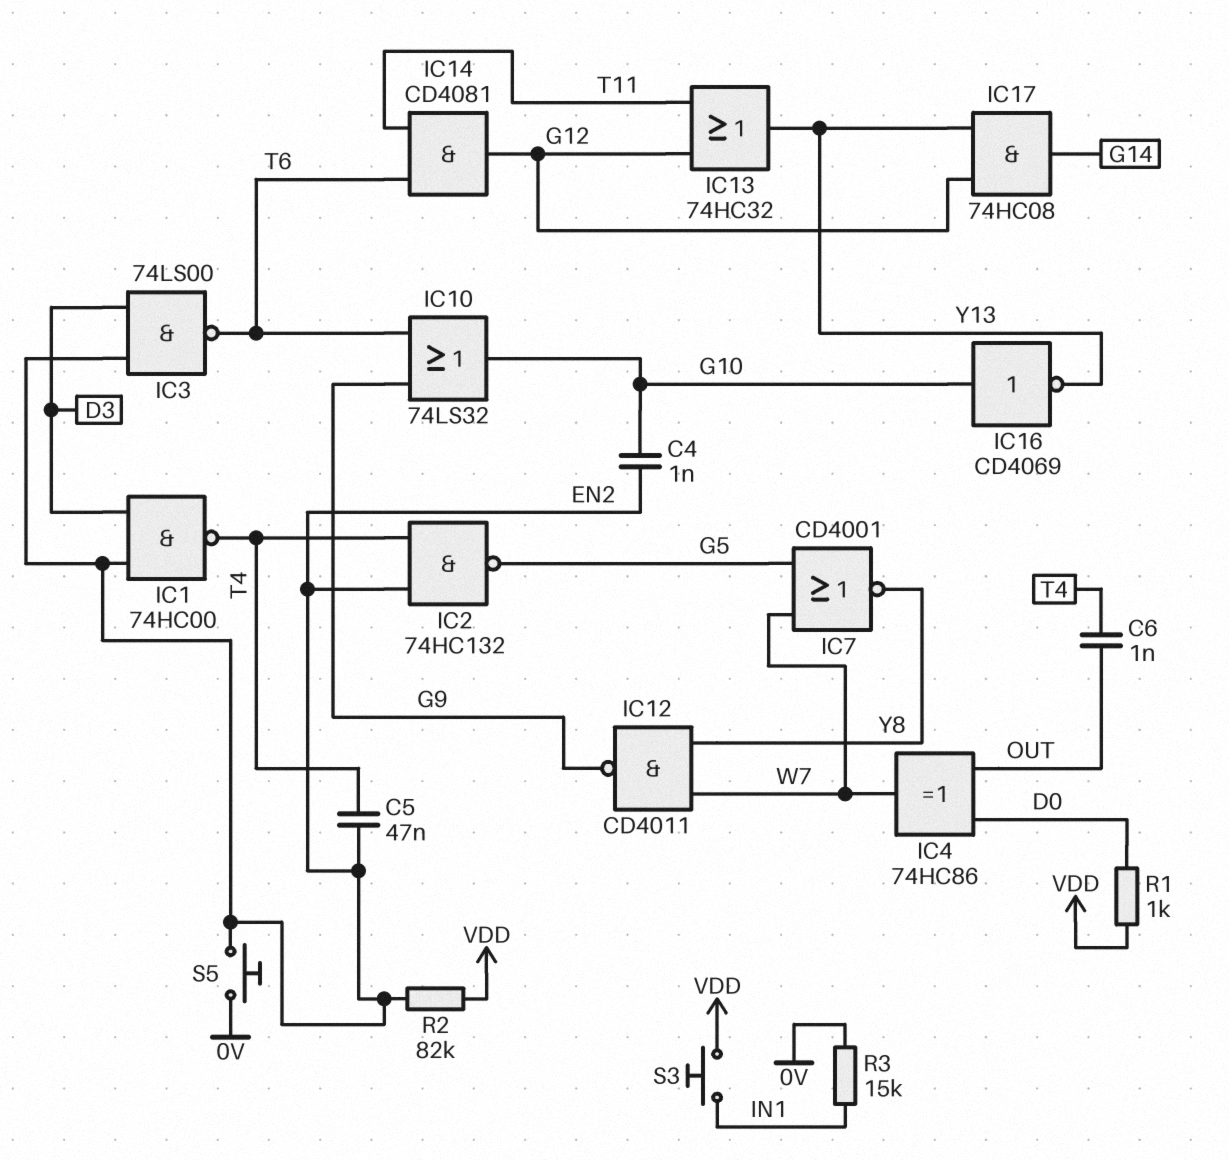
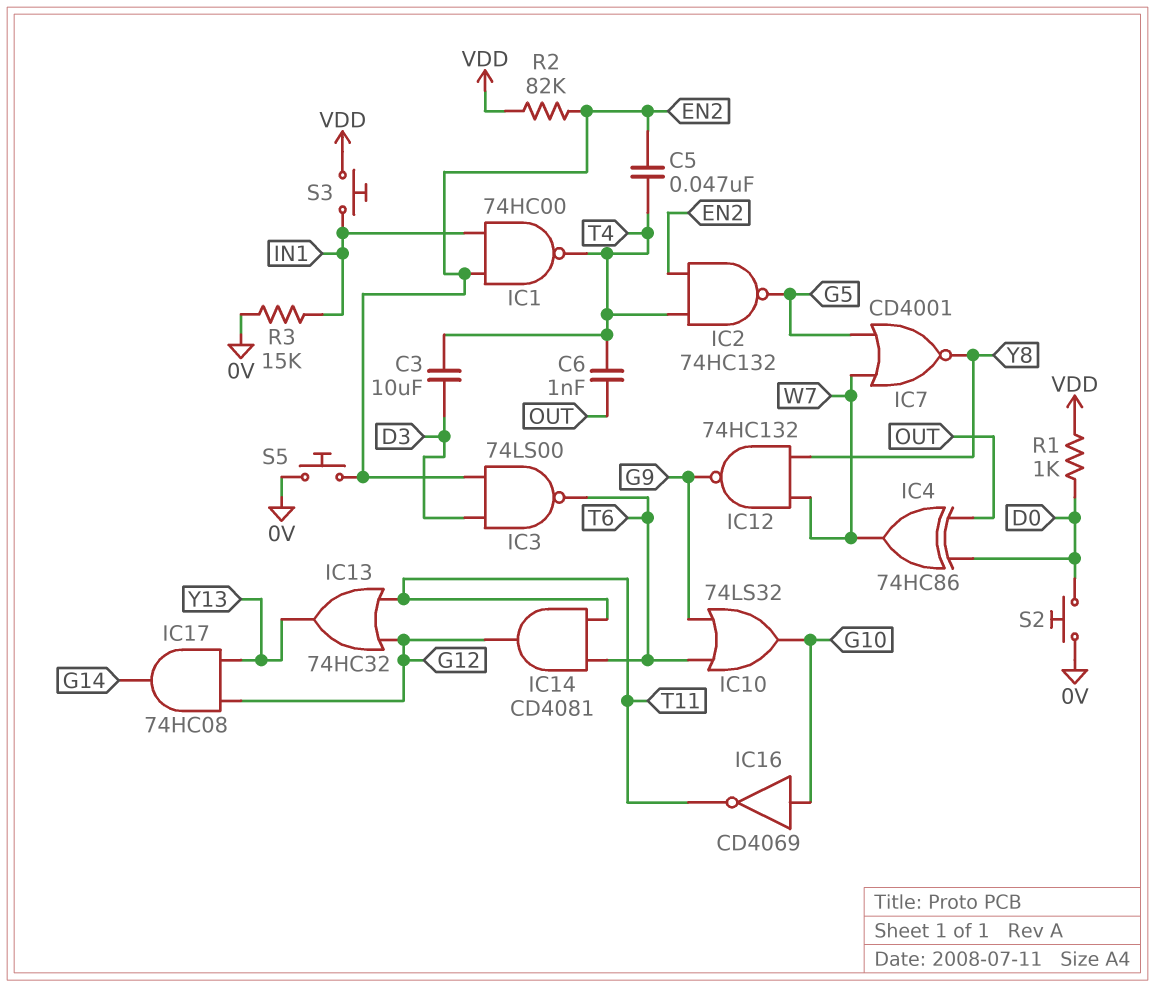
C3: none -> 10uF (D3, T4)
C4: 1nF (EN2, G10) -> none
IC1: NAND 74HC00 (in D3, in EN2, out T4) -> NAND 74HC00 (in EN2, in IN1, out T4)
IC12: NAND CD4011 (in W7, in Y8, out G9) -> NAND 74HC132 (in W7, in Y8, out G9)
IC16: NOT CD4069 (in G10, out Y13) -> NOT CD4069 (in G10, out T11)
S2: none -> button (0V, D0)

